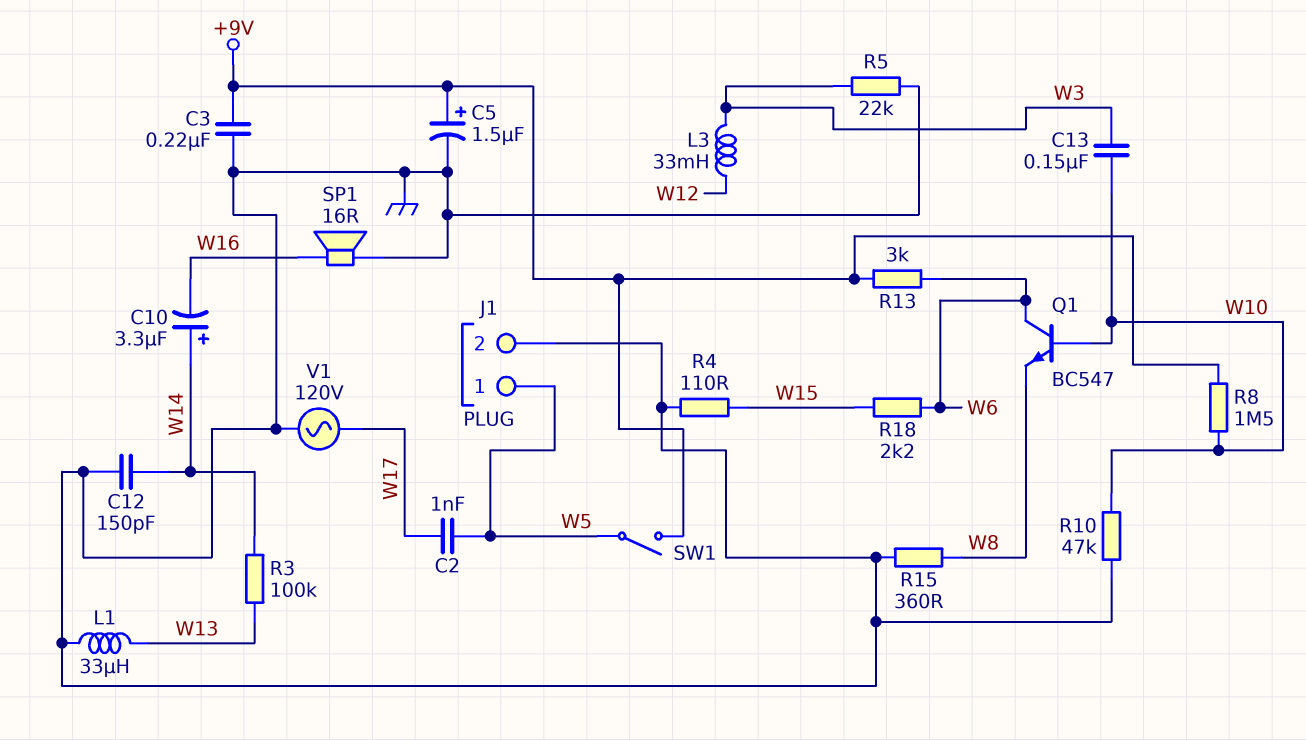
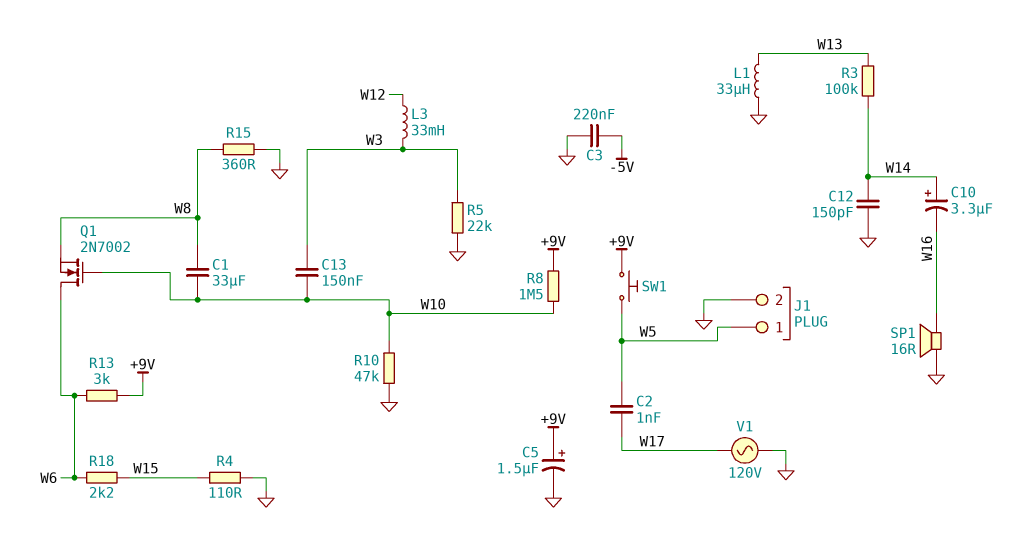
C1: none -> 33uF (W8, W10)
C3: 220nF (+9V, GND) -> 220nF (-5V, GND)
Q1: NPN BC547 (B W10, C W6, E W8) -> NMOS 2N7002 (G W10, D W6, S W8)
SW1: switch (+9V, W5) -> button (+9V, W5)

